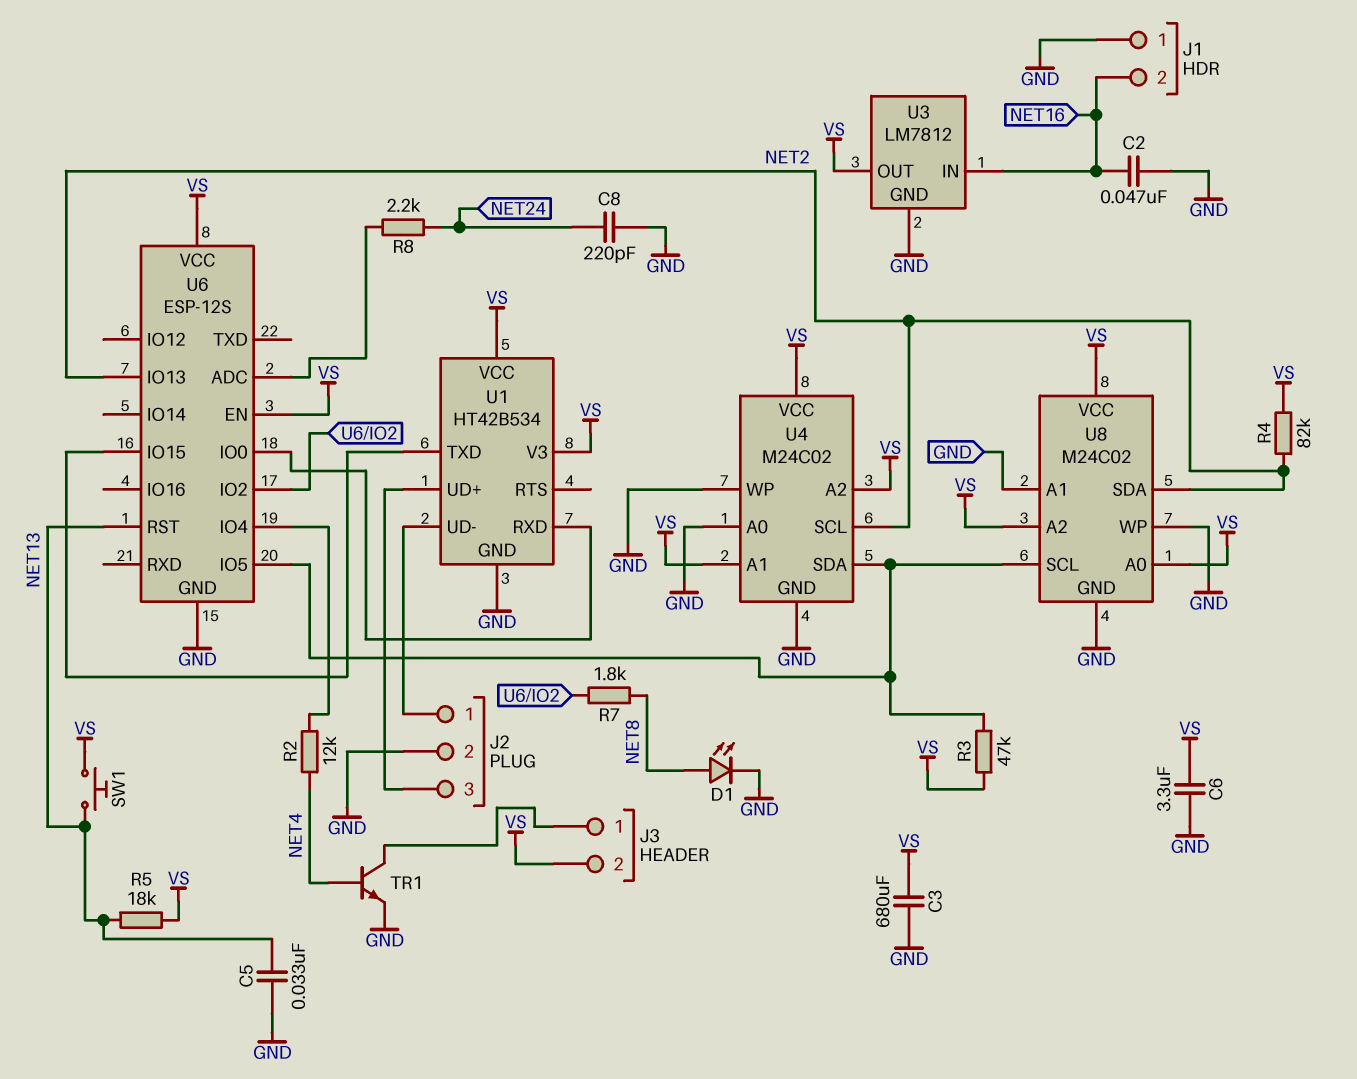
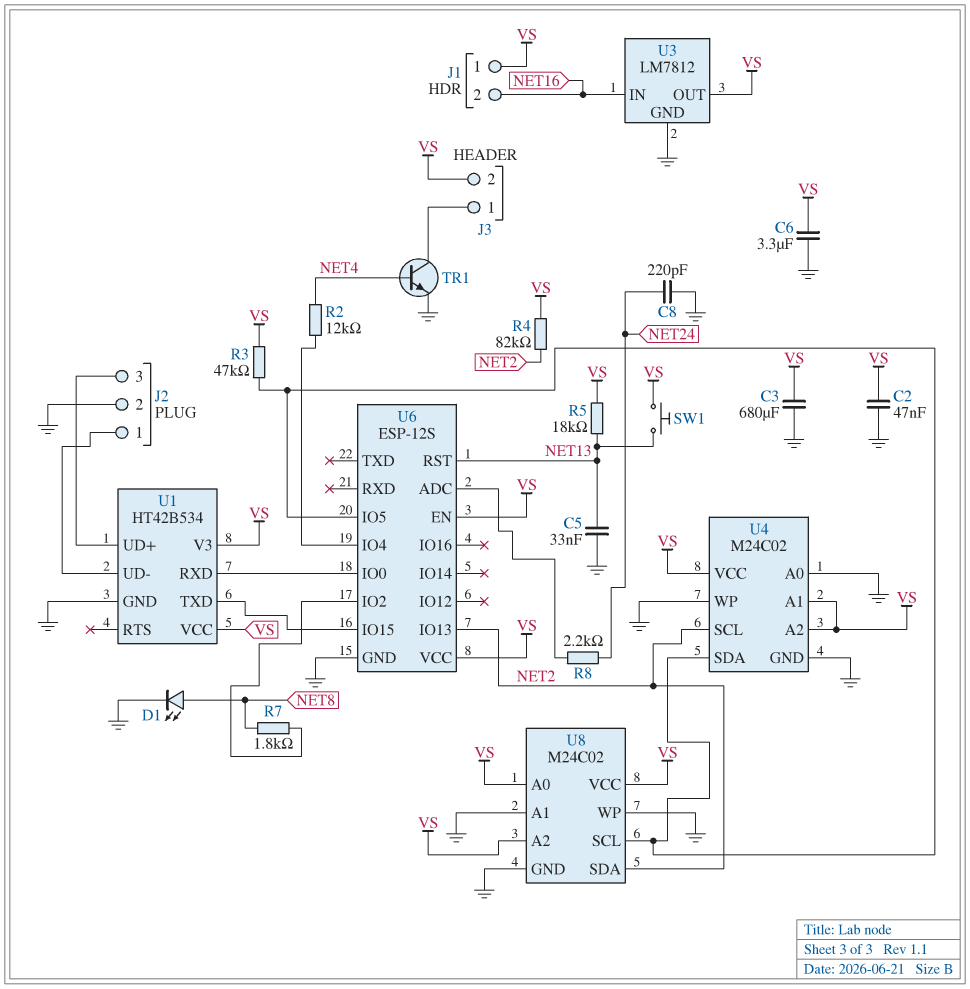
C2: 47nF (GND, NET16) -> 47nF (GND, VS)
J1 pin 1: GND -> VS

